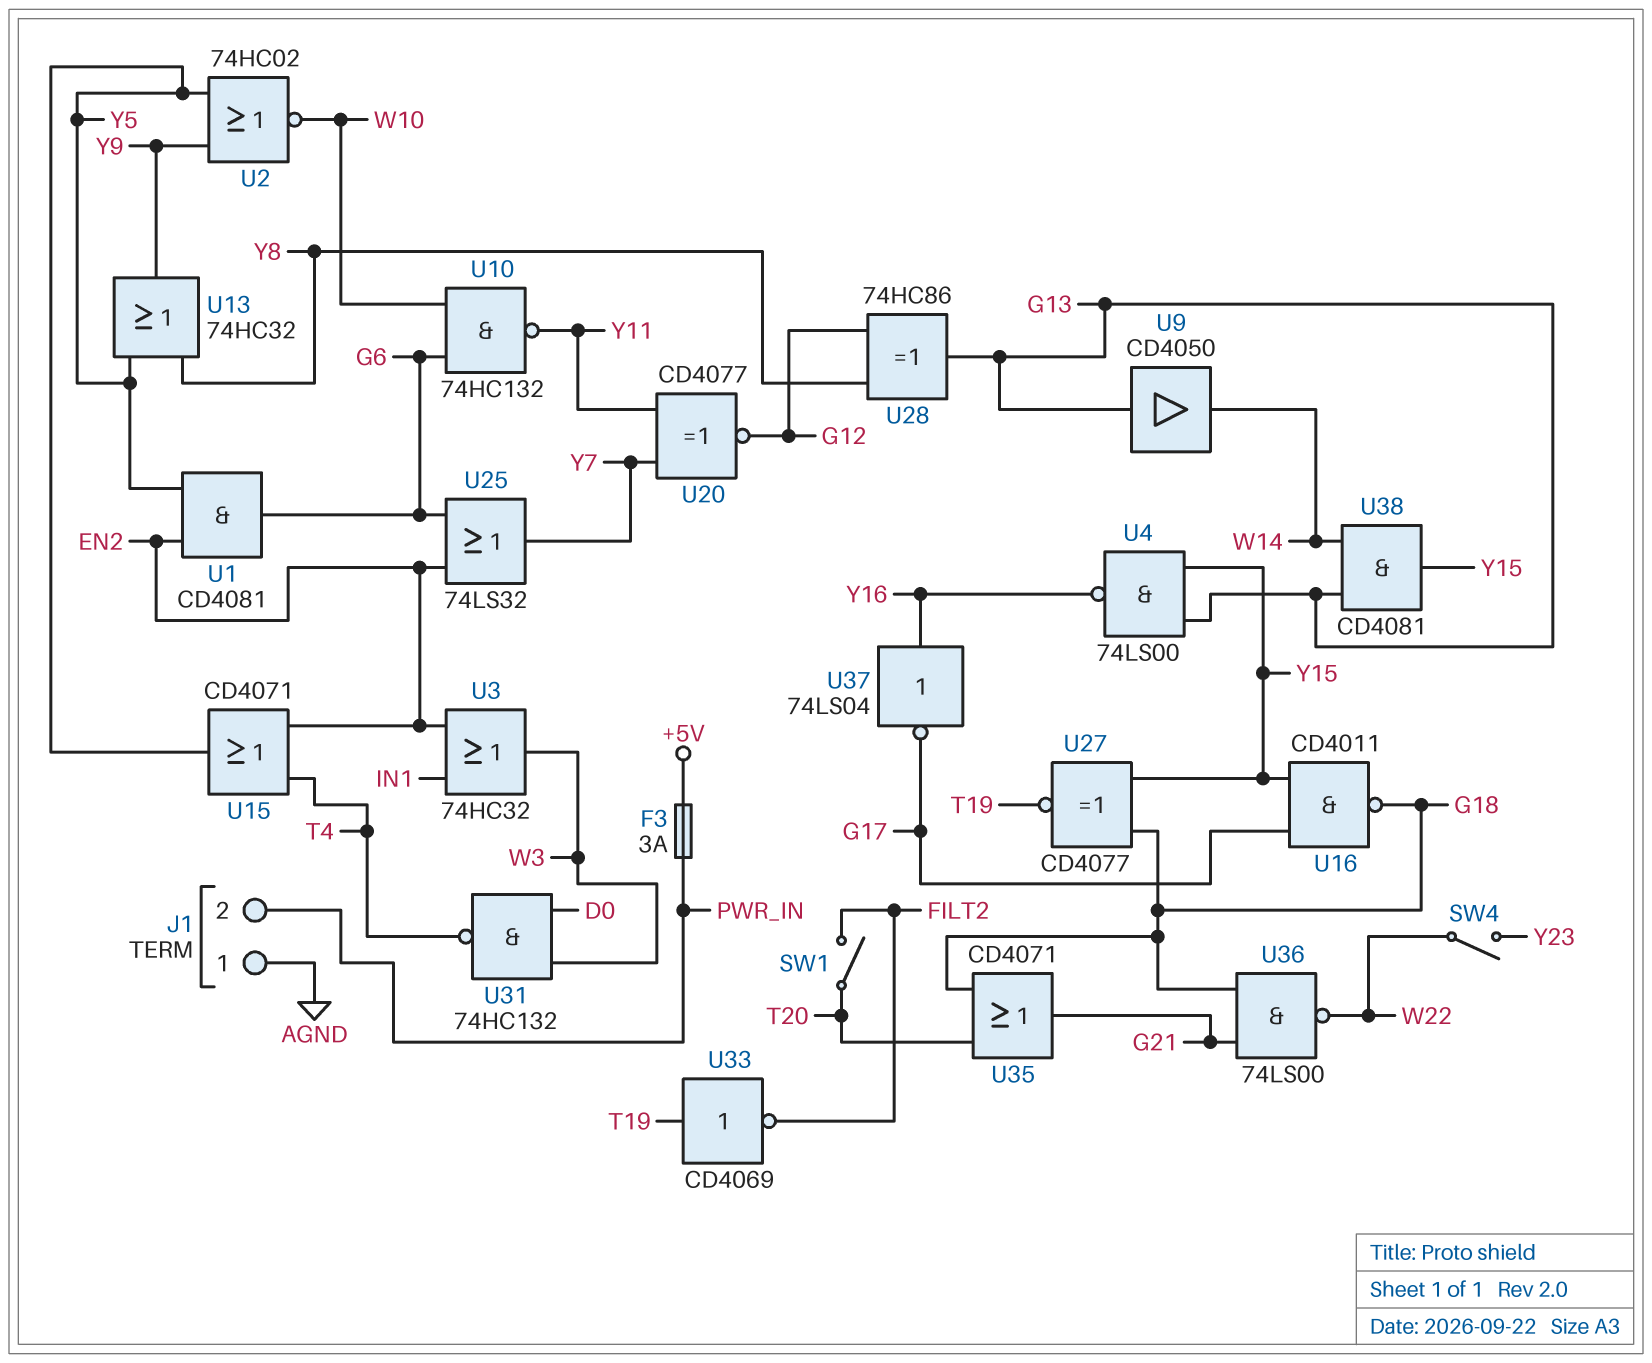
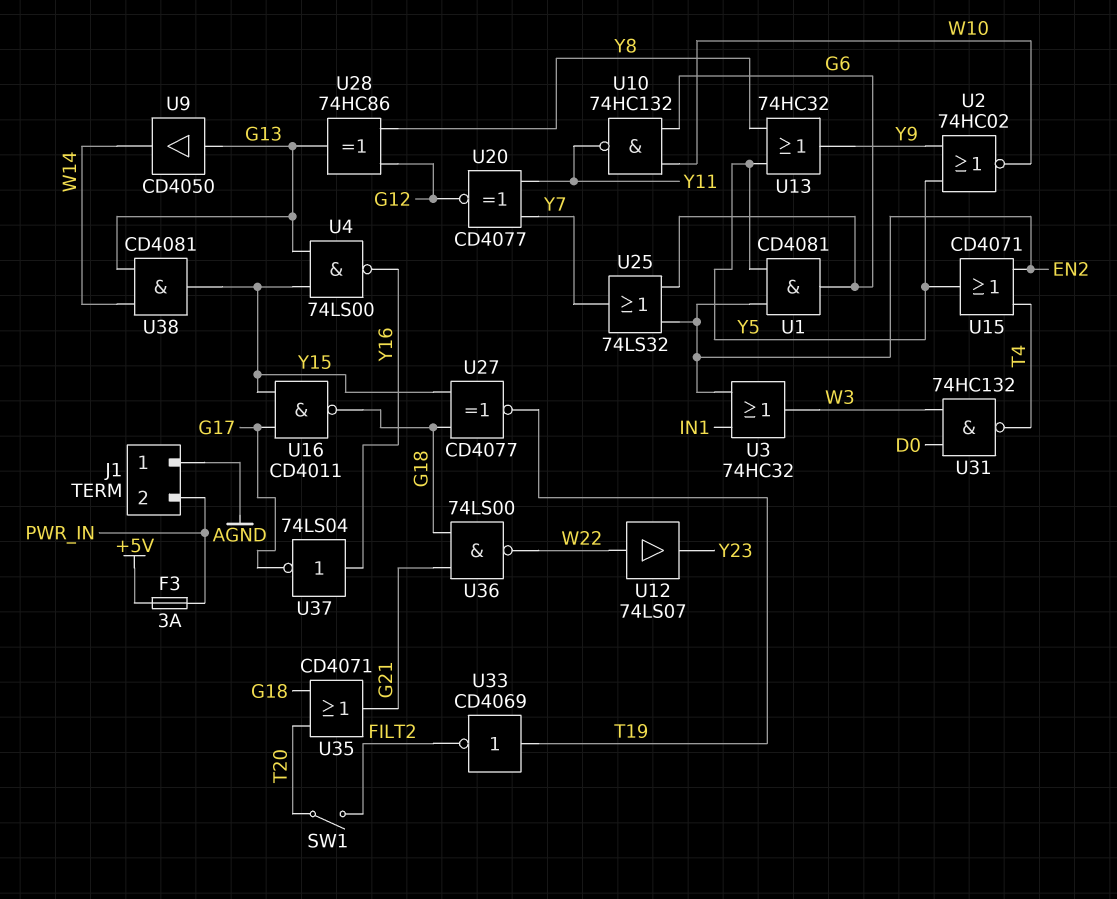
SW4: switch (W22, Y23) -> none
U12: none -> buffer 74LS07 (in W22, out Y23)

